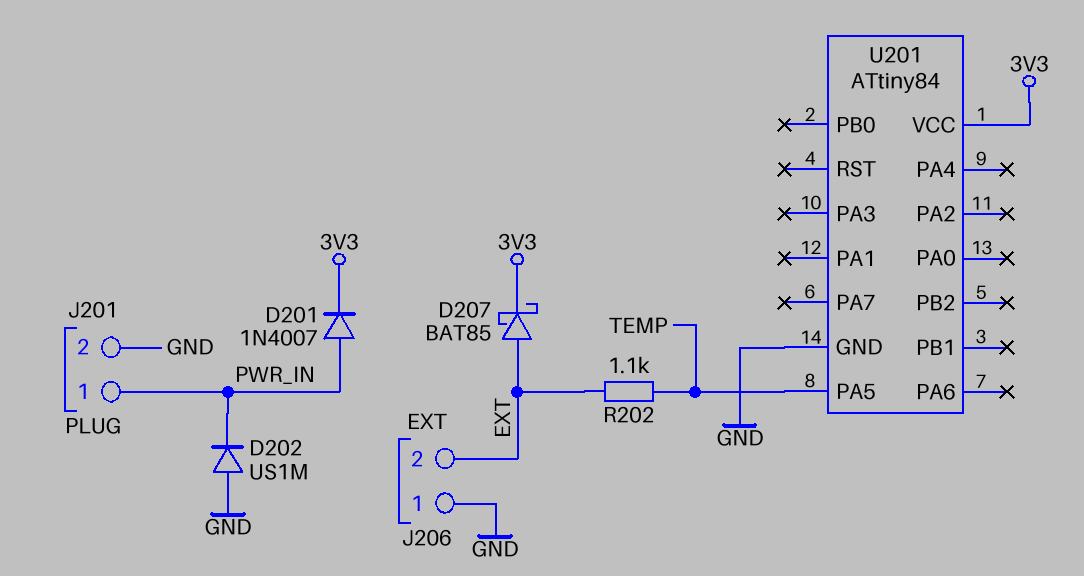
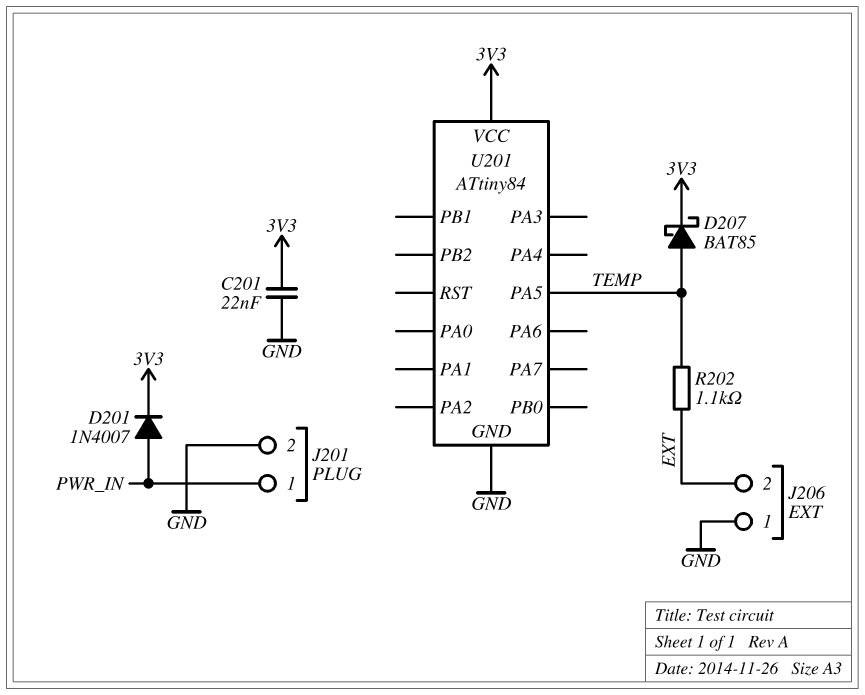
C201: none -> 22nF (3V3, GND)
D202: diode US1M (A GND, K PWR_IN) -> none
D207: schottky BAT85 (A EXT, K 3V3) -> schottky BAT85 (A TEMP, K 3V3)

